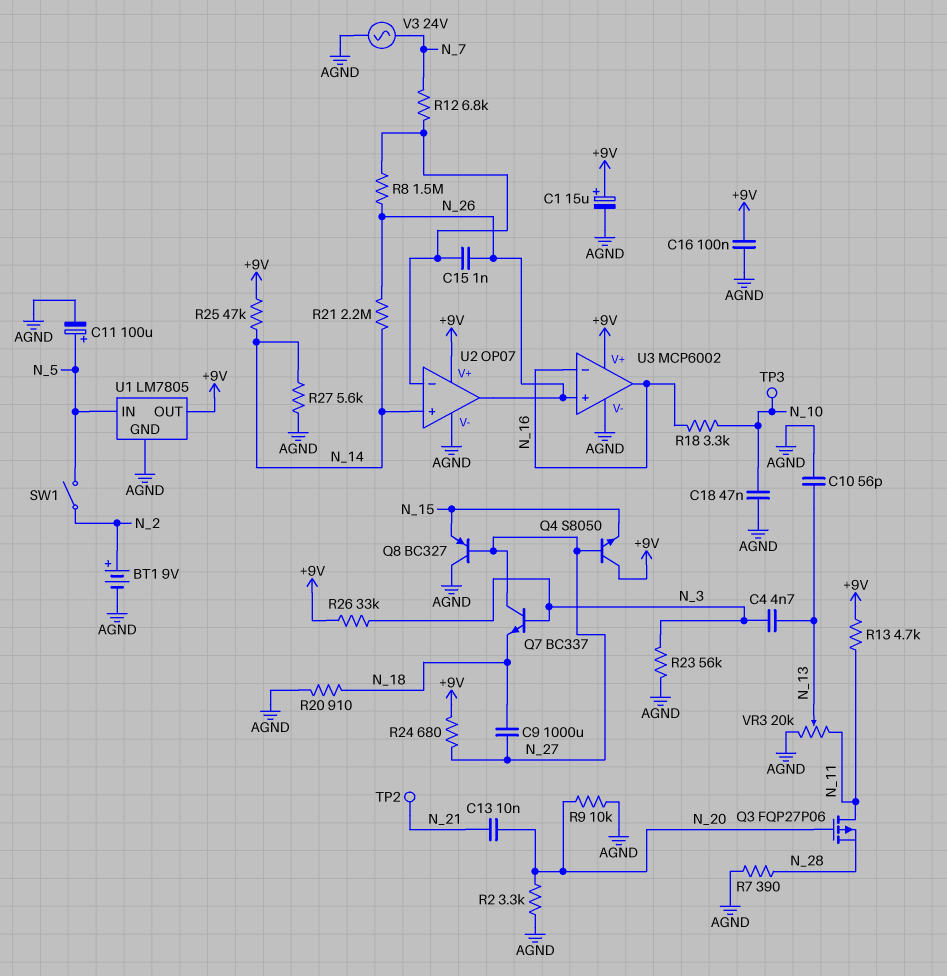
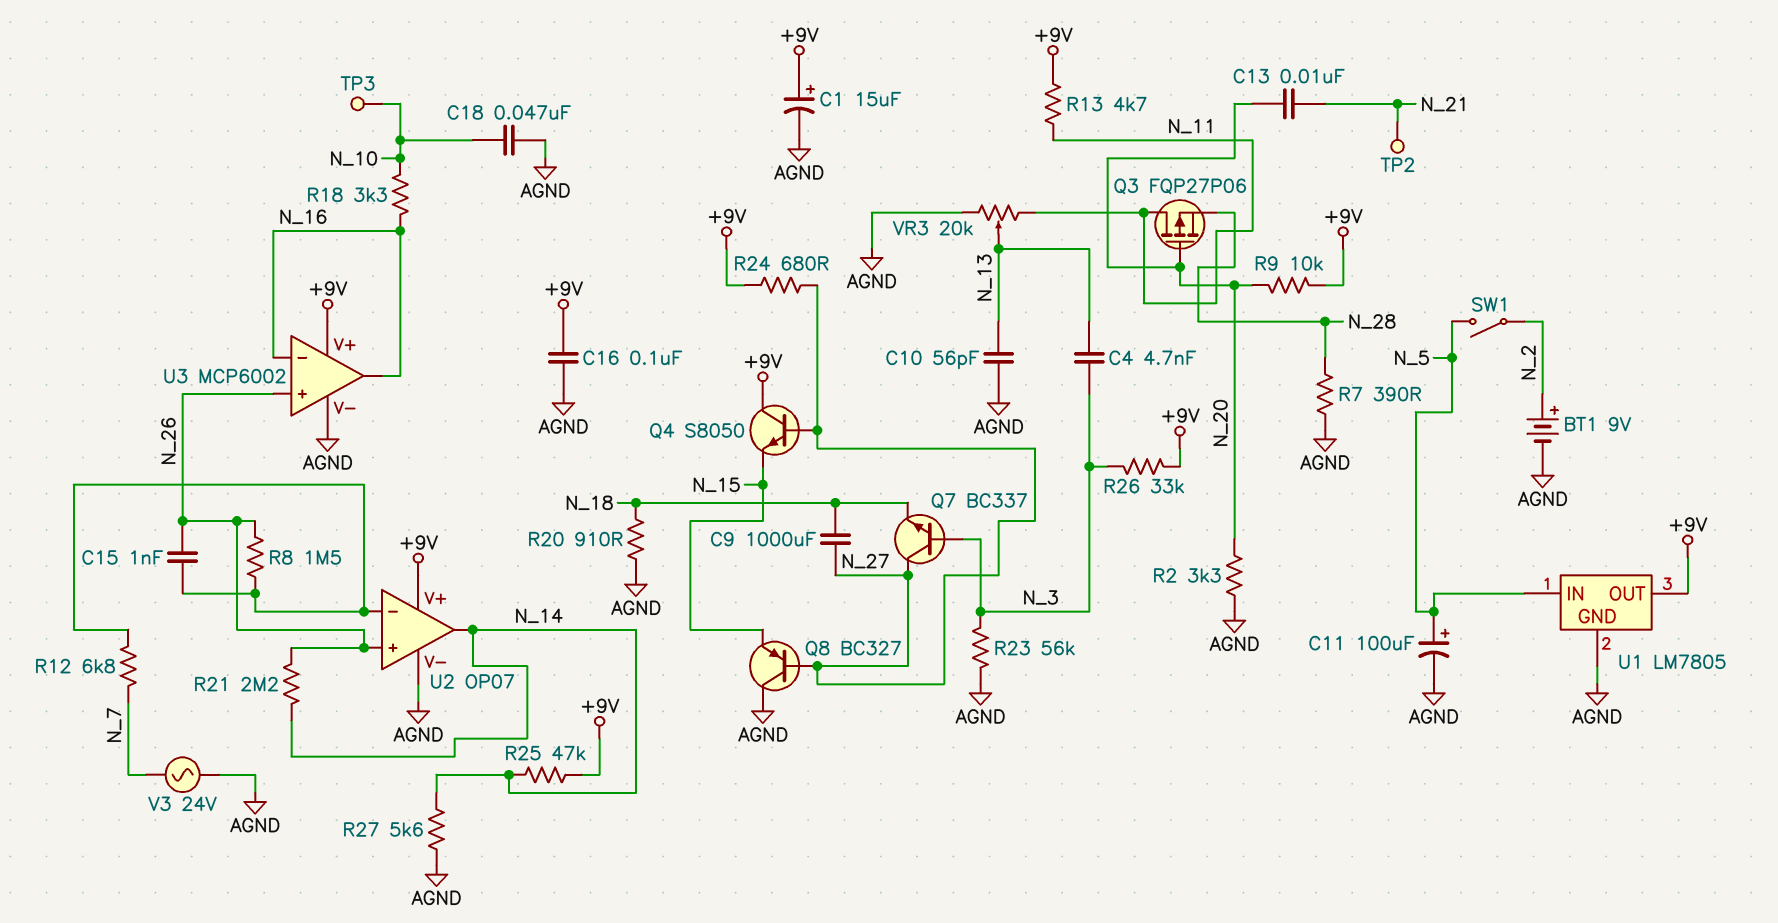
R9: 10k (AGND, N_20) -> 10k (+9V, N_20)
U2 pin in+: N_14 -> N_26
U2 pin out: N_26 -> N_14

